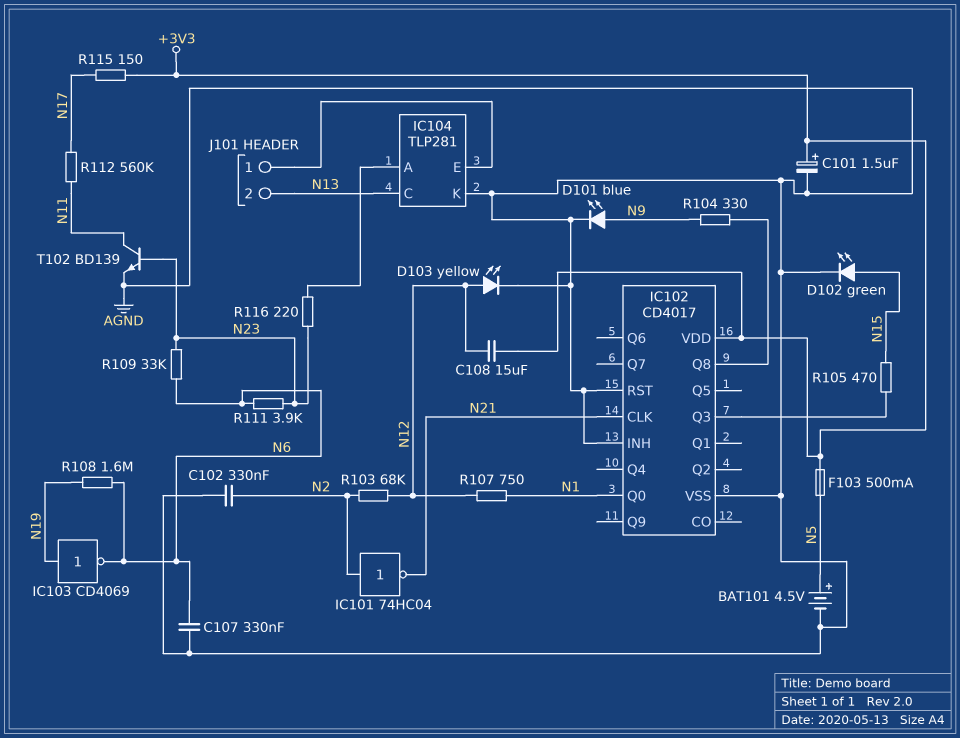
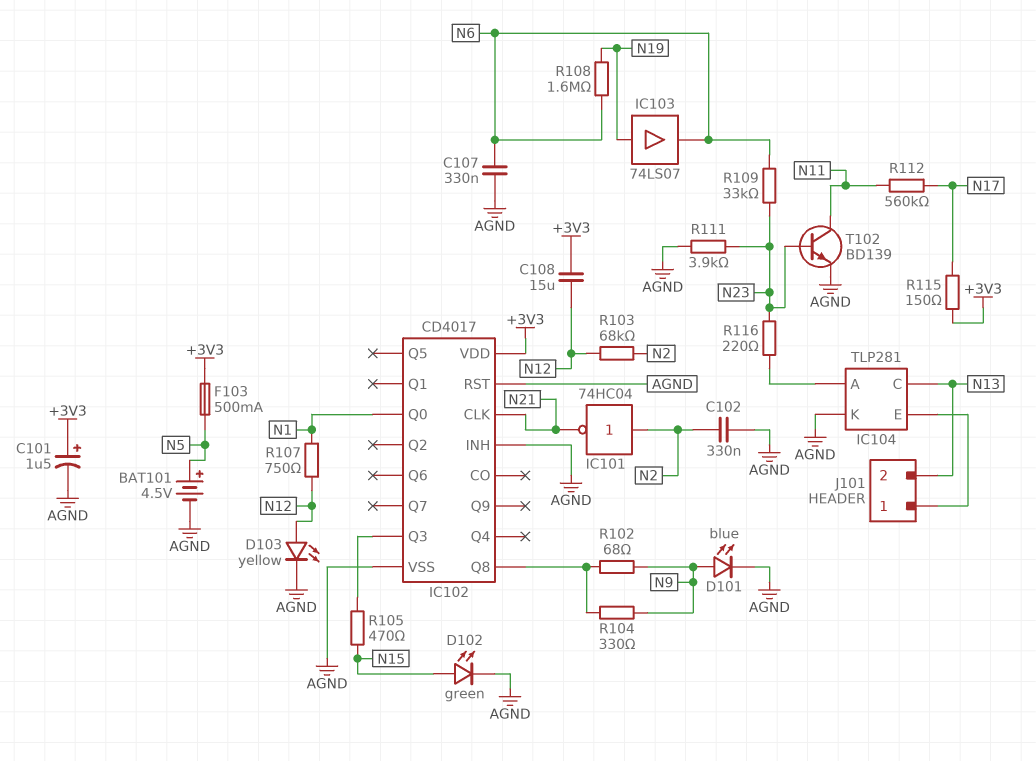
IC103: NOT CD4069 (in N19, out N6) -> buffer 74LS07 (in N19, out N6)
R102: none -> 68 (IC102/Q8, N9)
R111: 3.9k (N6, N23) -> 3.9k (AGND, N23)

